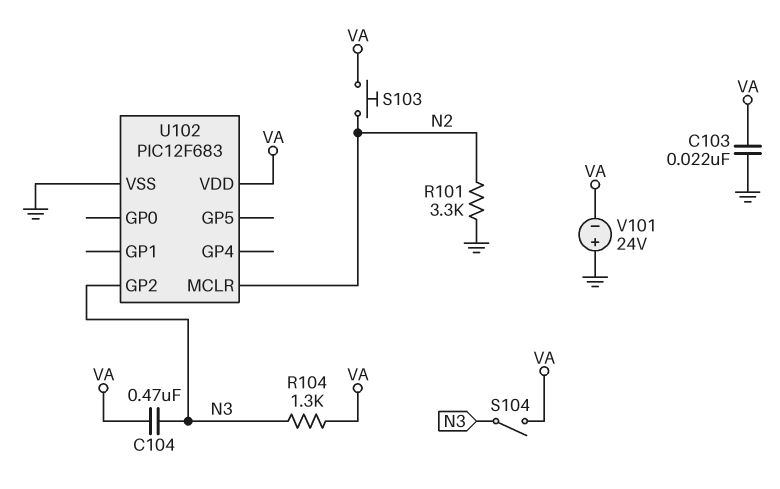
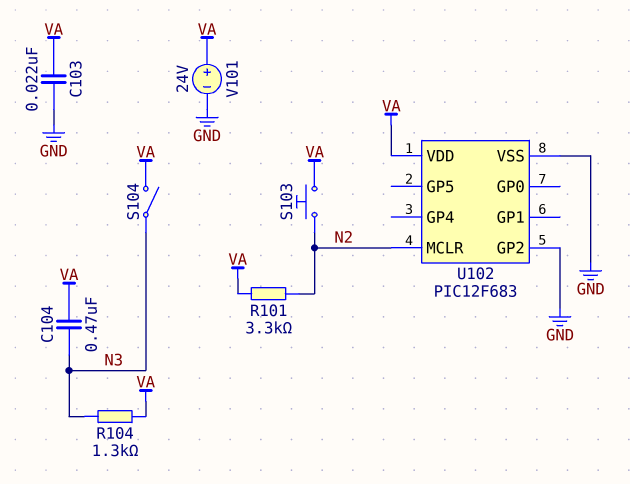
R101: 3.3k (GND, N2) -> 3.3k (N2, VA)
U102 pin GP2: N3 -> GND
V101: 24V (plus GND, minus VA) -> 24V (plus VA, minus GND)

